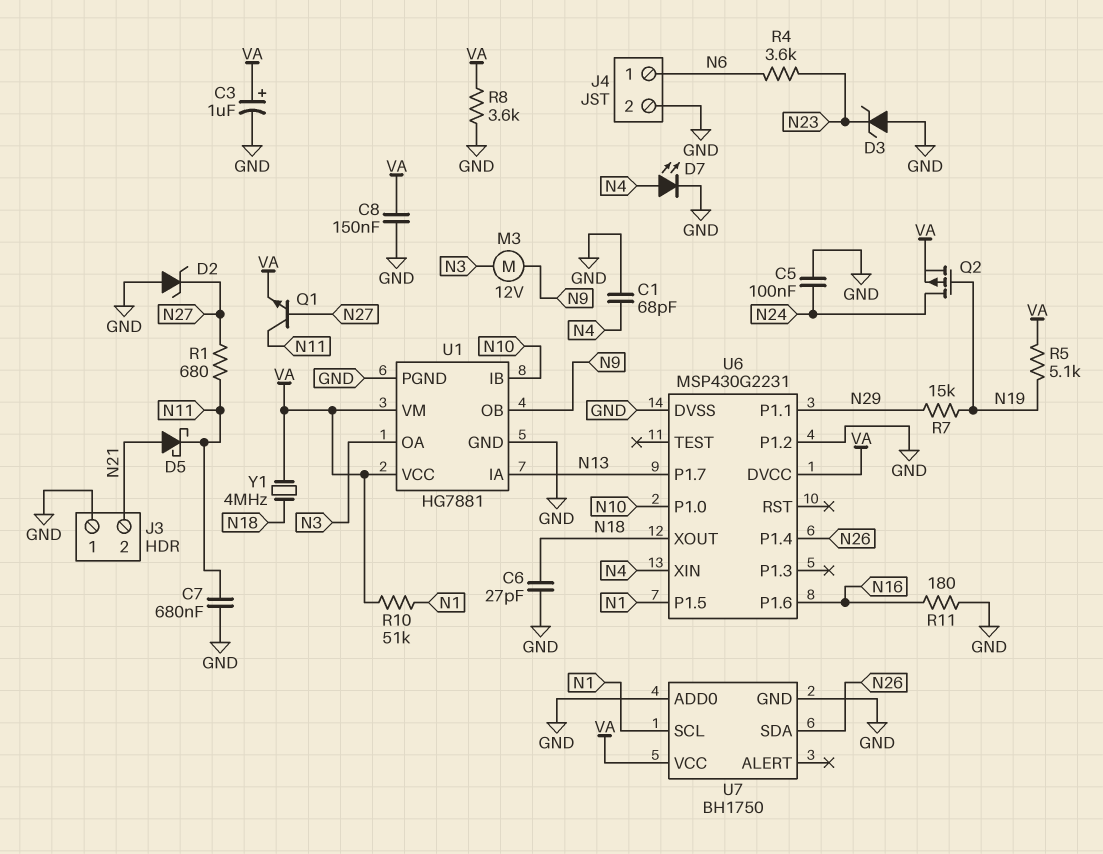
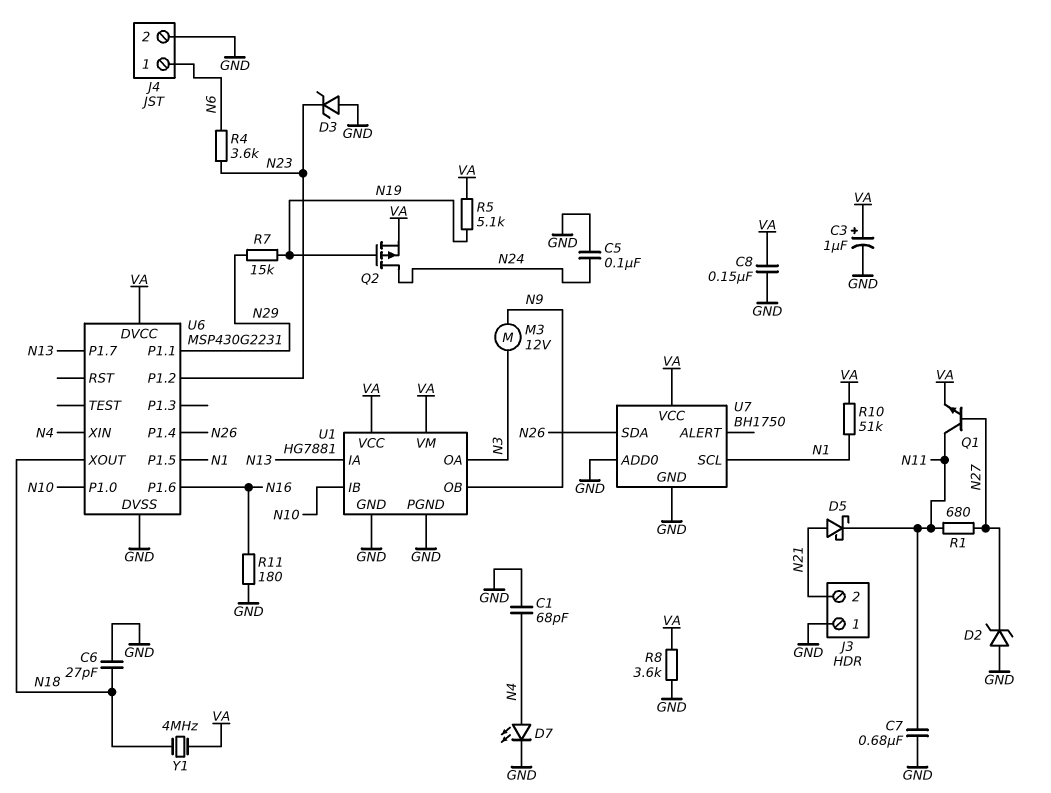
U6 pin P1.2: GND -> N23

